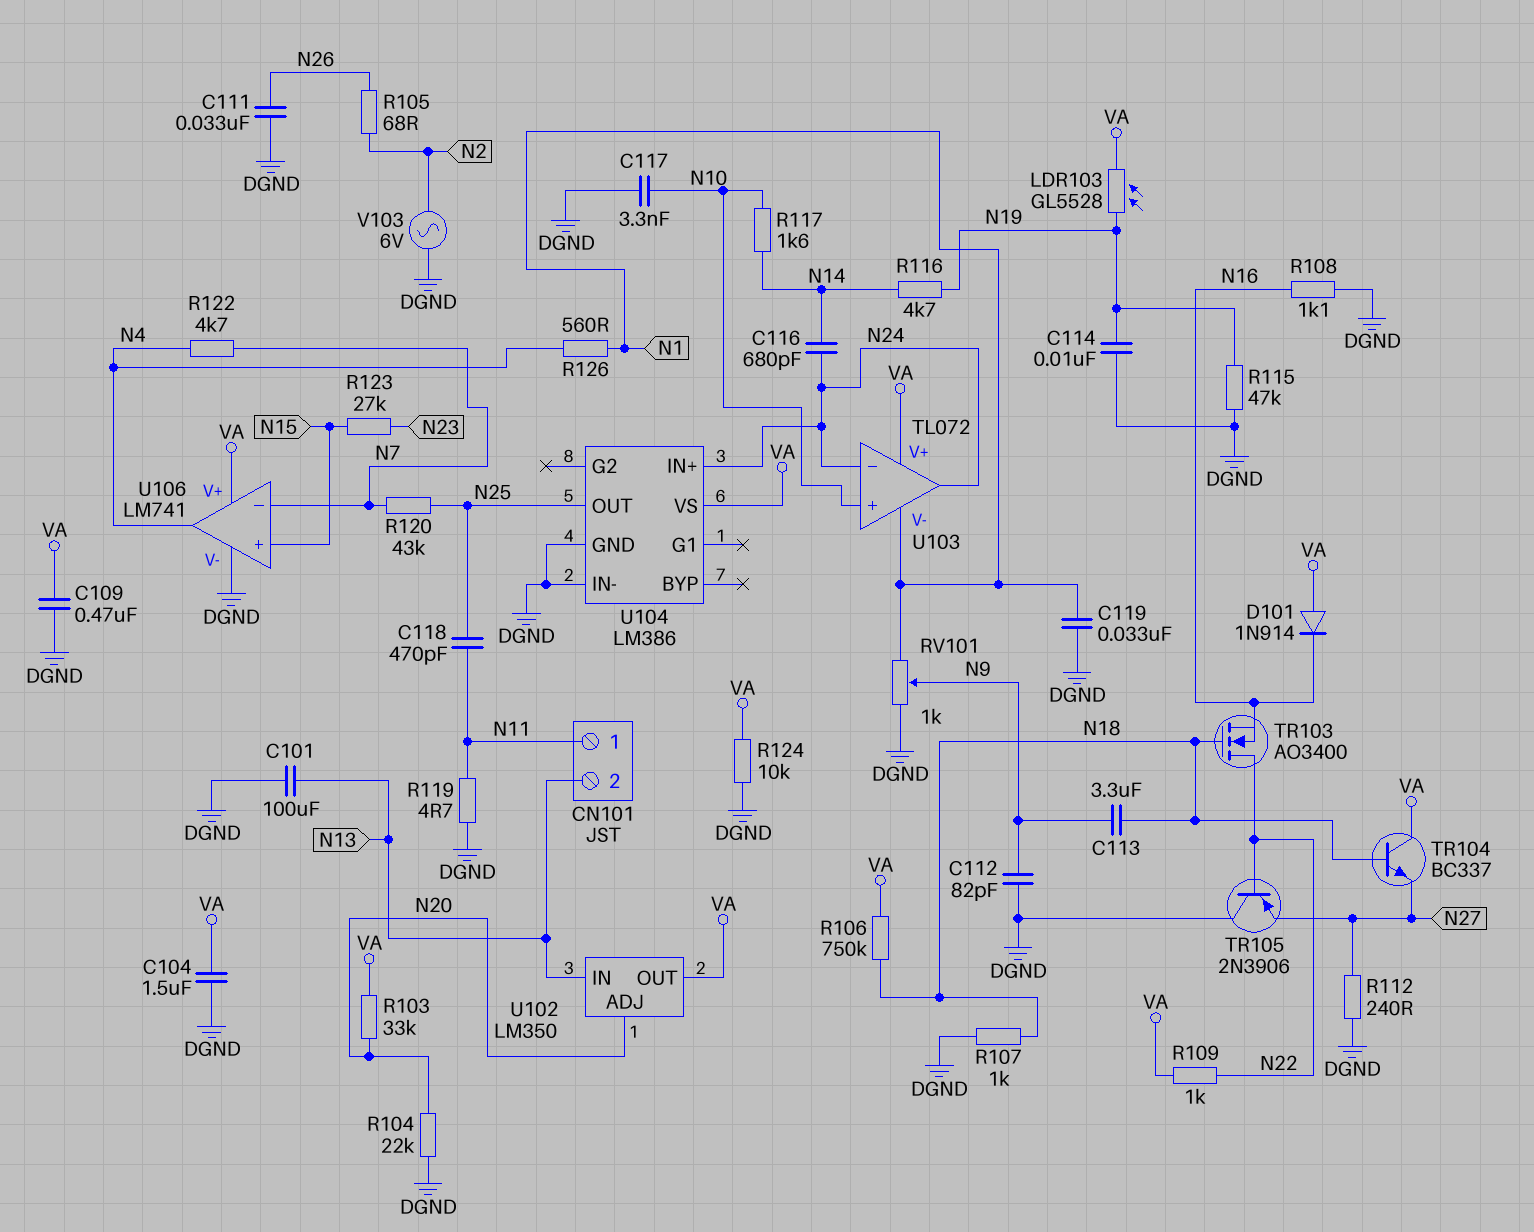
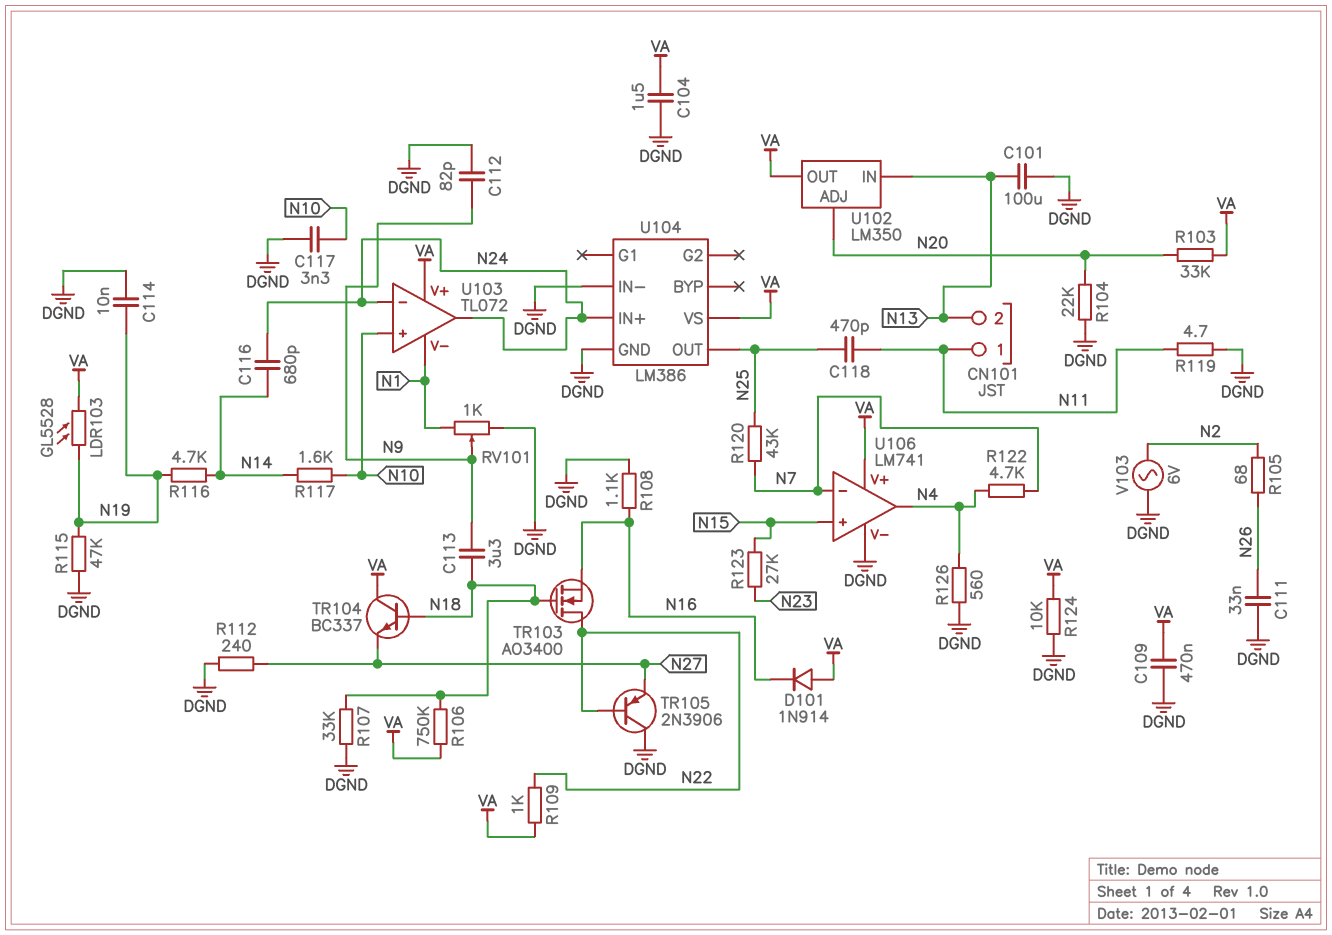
C119: 33nF (DGND, N1) -> none
R107: 1k (DGND, N18) -> 33k (DGND, N18)
R126: 560 (N1, N4) -> 560 (DGND, N4)

